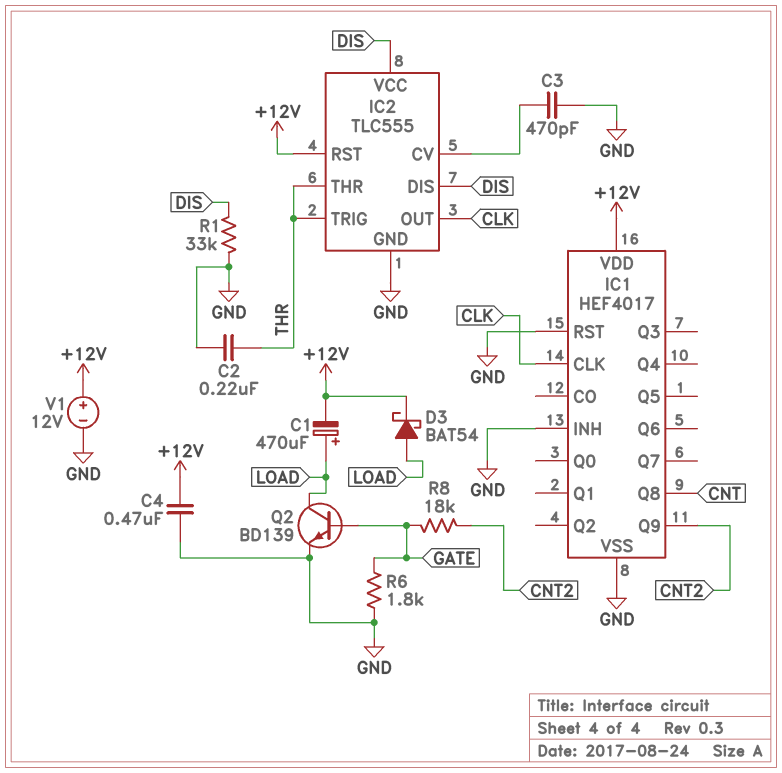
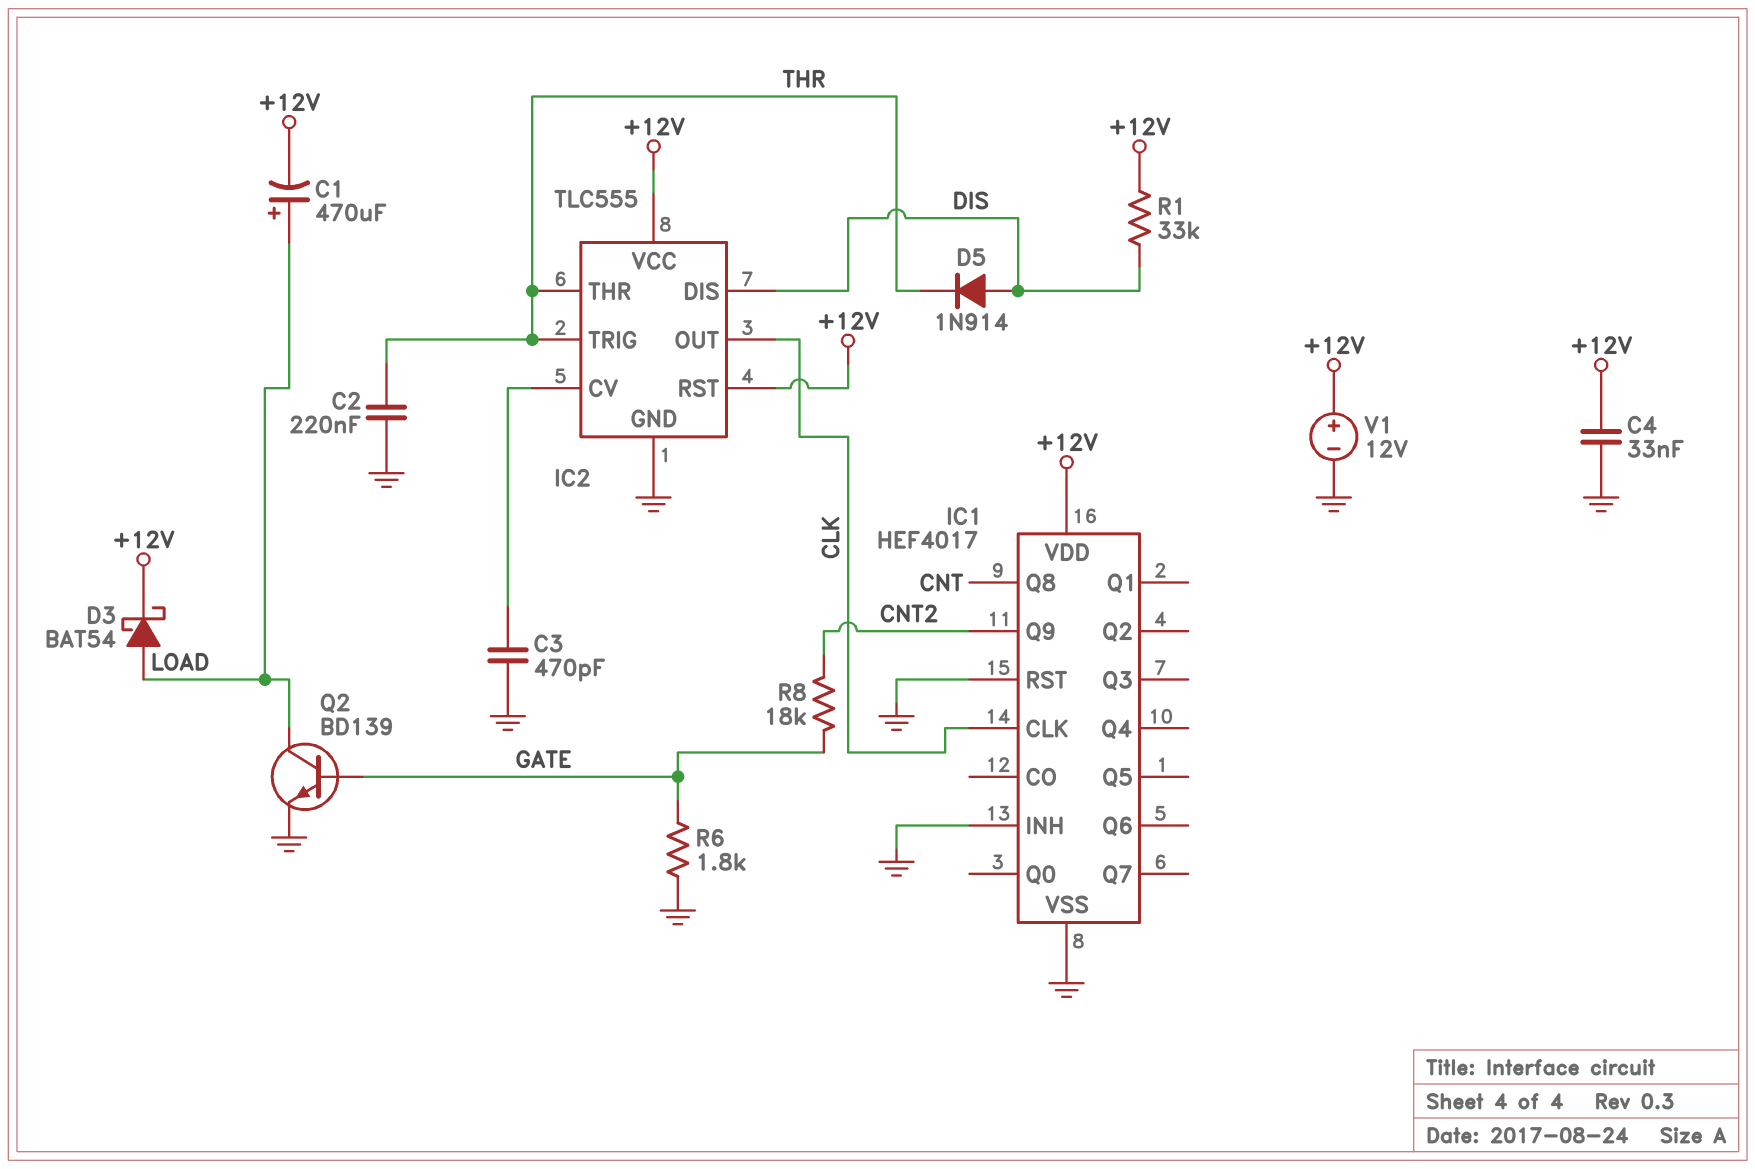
C4: 470nF (+12V, GND) -> 33nF (+12V, GND)
D5: none -> diode 1N914 (A DIS, K THR)
IC2 pin VCC: DIS -> +12V
R1: 33k (DIS, GND) -> 33k (+12V, DIS)

